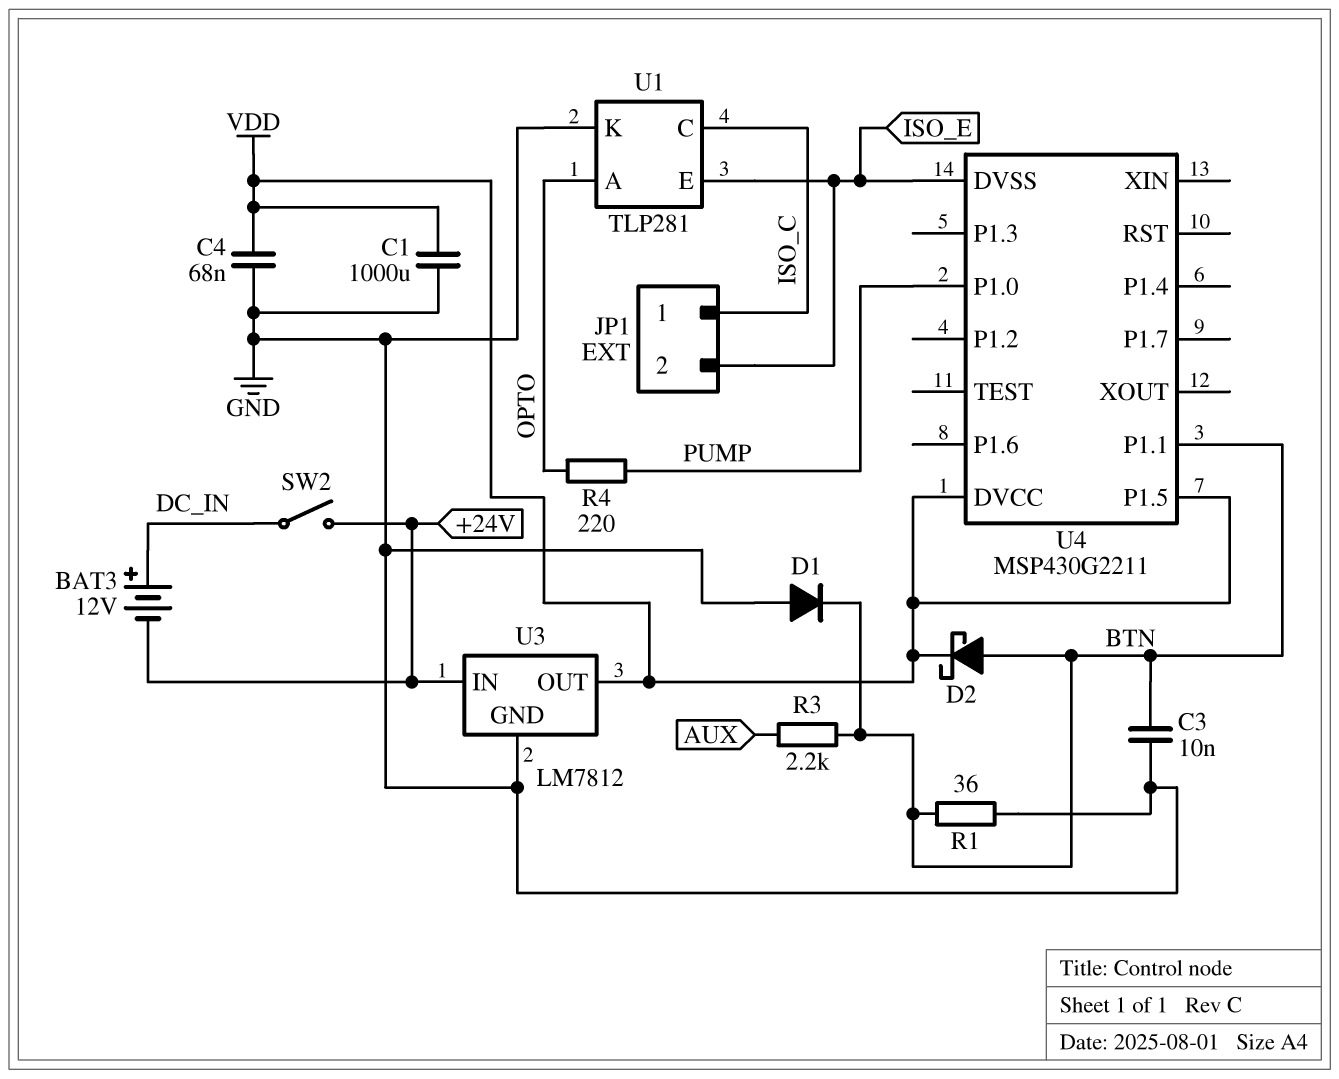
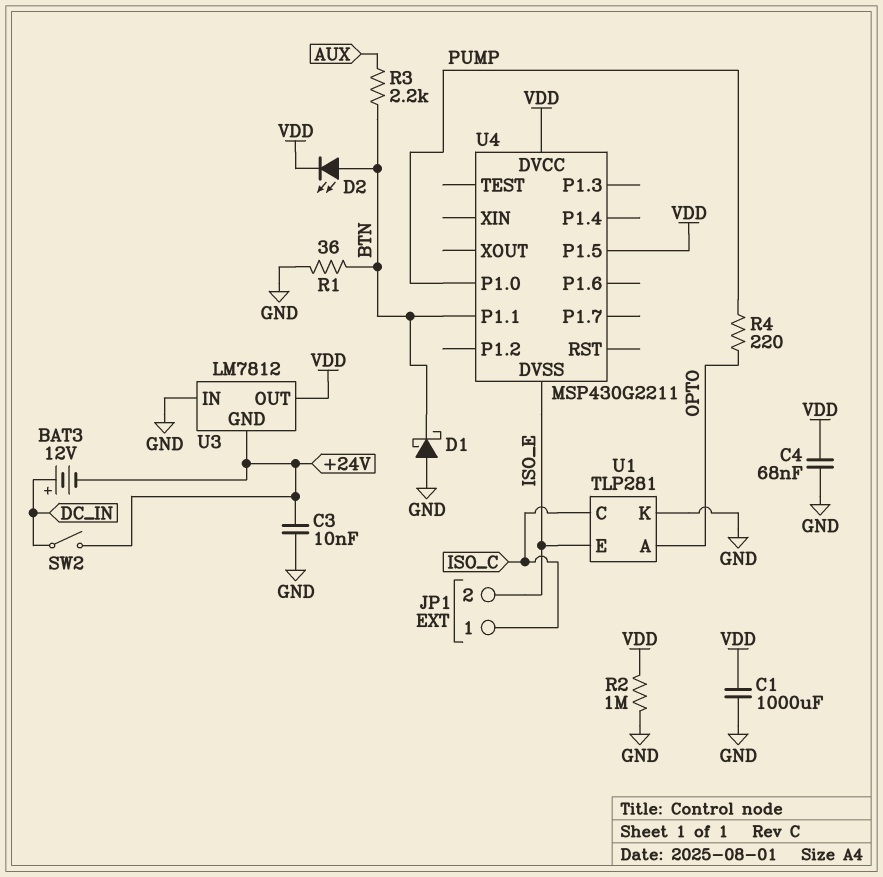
C3: 10nF (BTN, GND) -> 10nF (+24V, GND)
D1: diode (A GND, K BTN) -> schottky (A GND, K BTN)
D2: schottky (A BTN, K VDD) -> LED (A BTN, K VDD)
R2: none -> 1M (GND, VDD)
U3 pin GND: GND -> +24V
U3 pin IN: +24V -> GND

